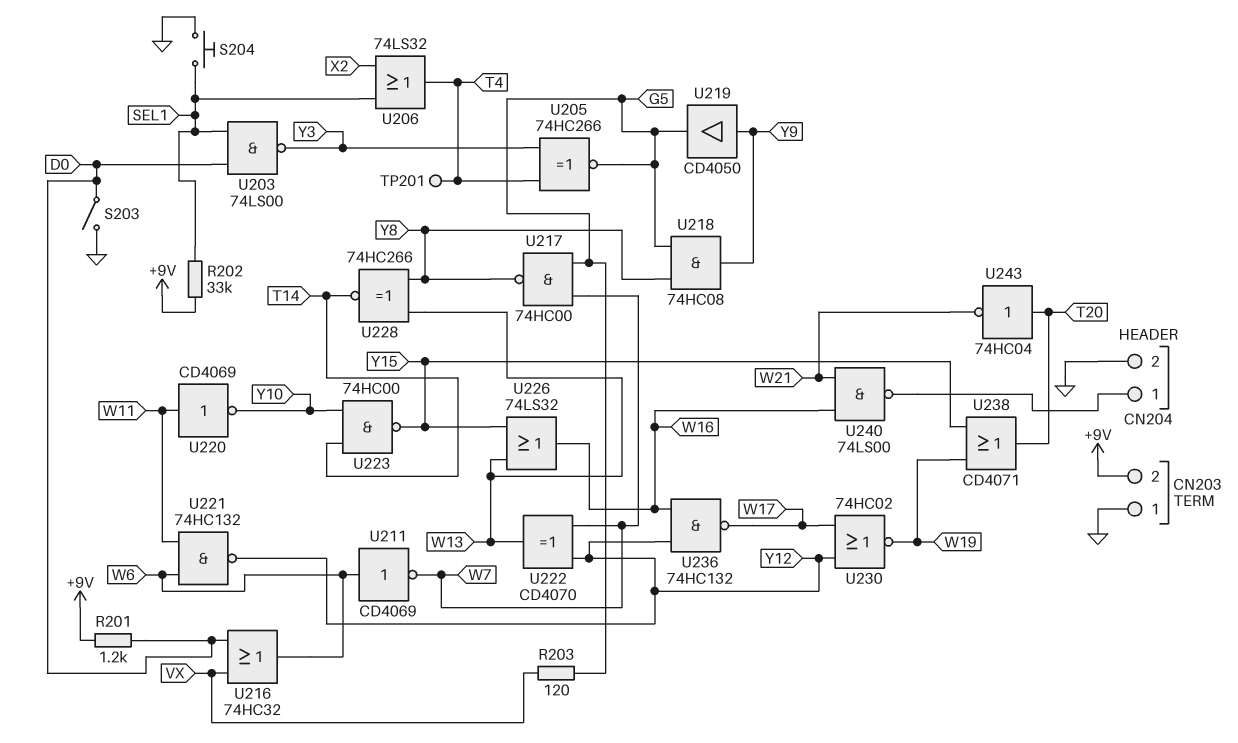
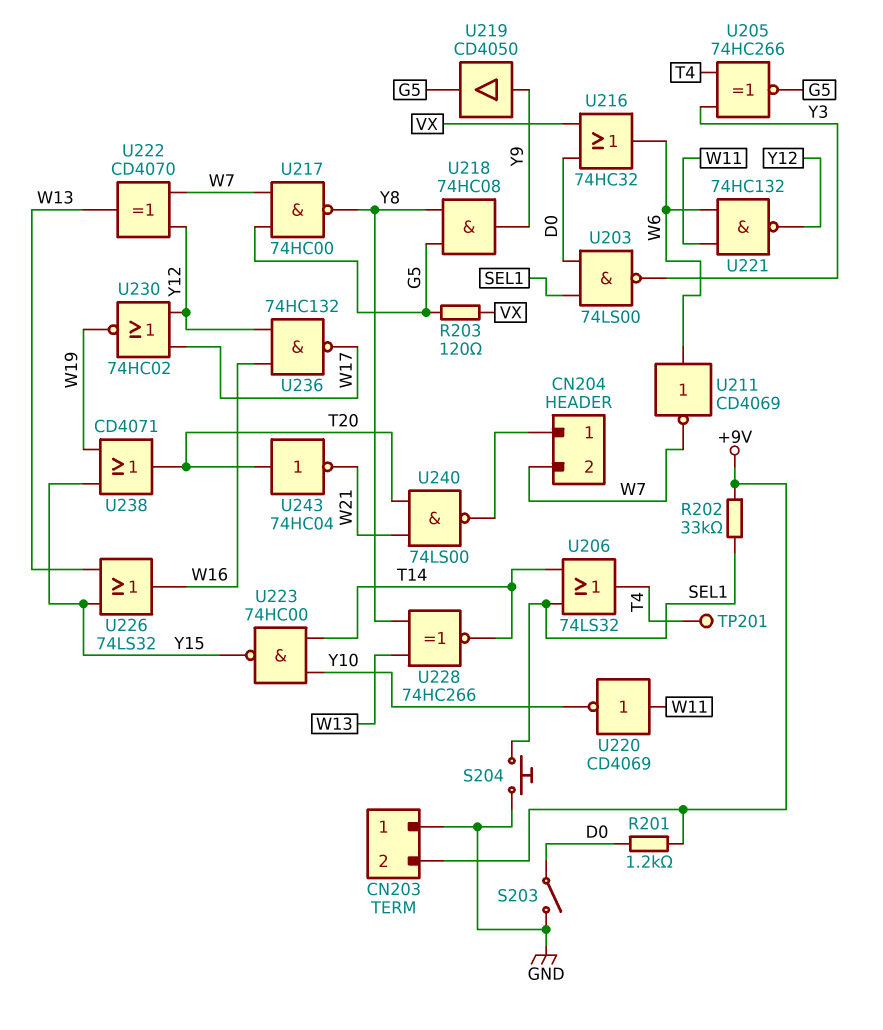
CN204 pin 2: GND -> W7
U206: OR 74LS32 (in SEL1, in X2, out T4) -> OR 74LS32 (in SEL1, in T14, out T4)
U240: NAND 74LS00 (in W16, in W21, out CN204/1) -> NAND 74LS00 (in T20, in W21, out CN204/1)

